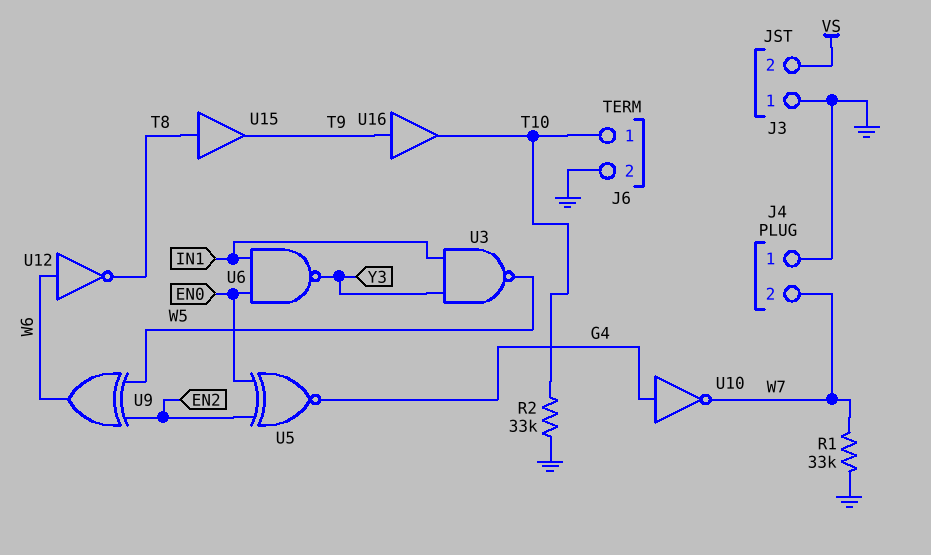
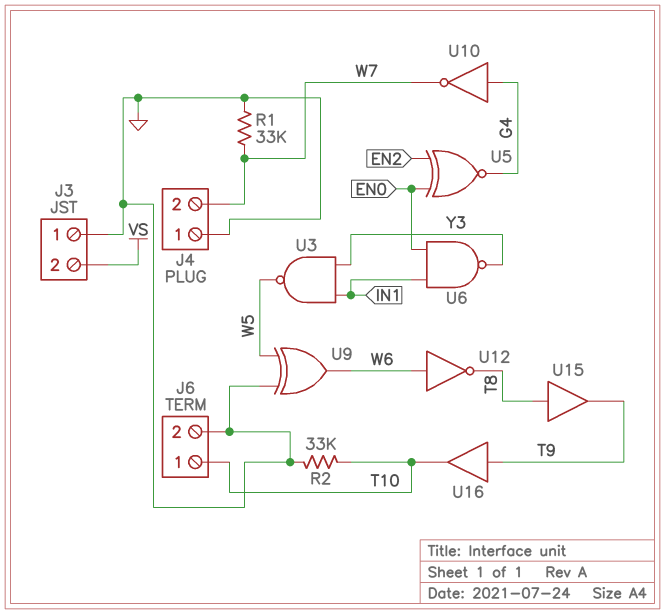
U9: XOR (in EN2, in W5, out W6) -> XOR (in GND, in W5, out W6)

